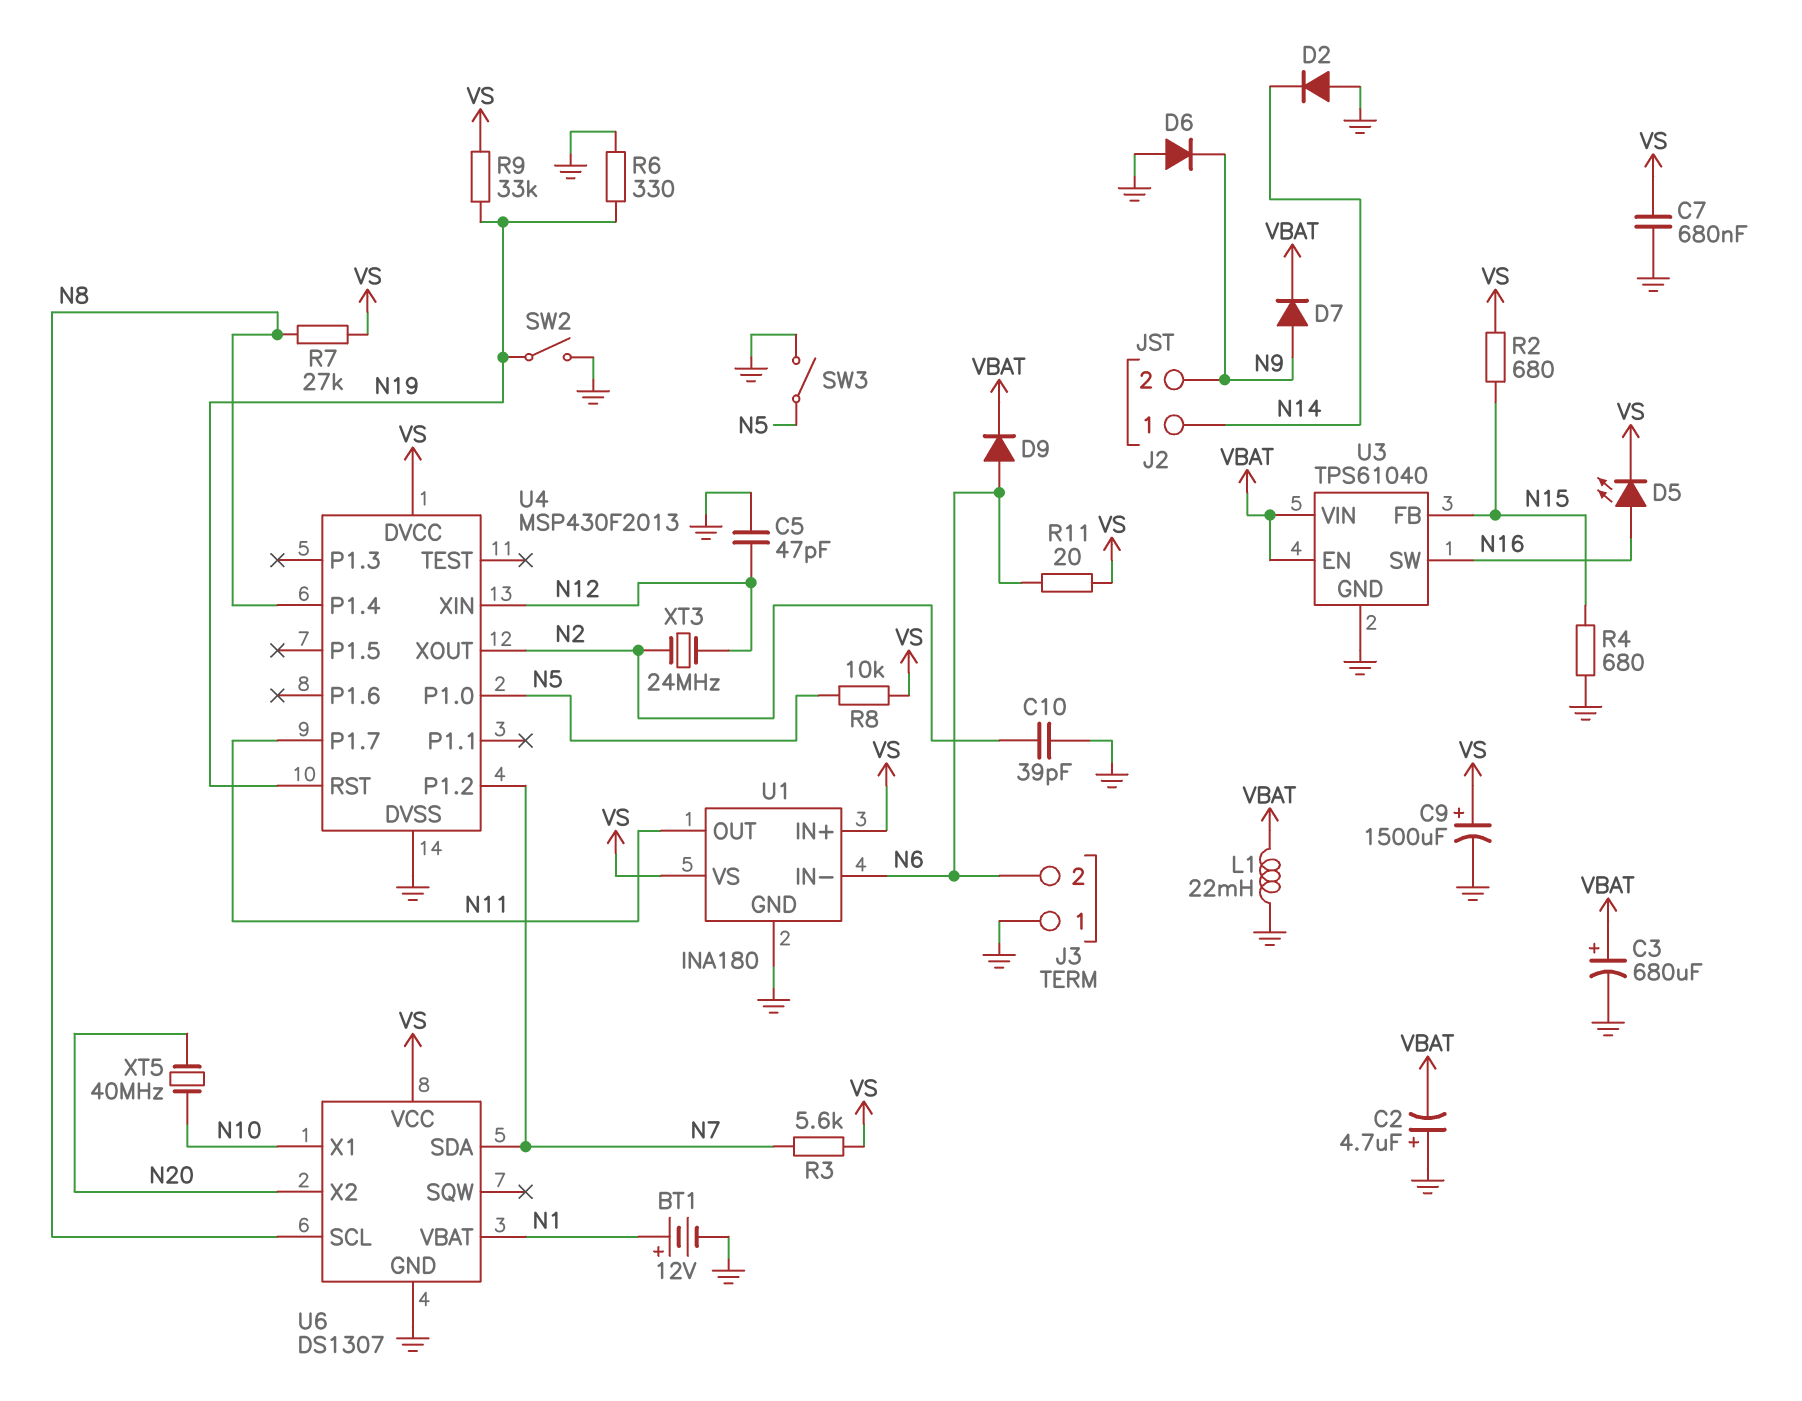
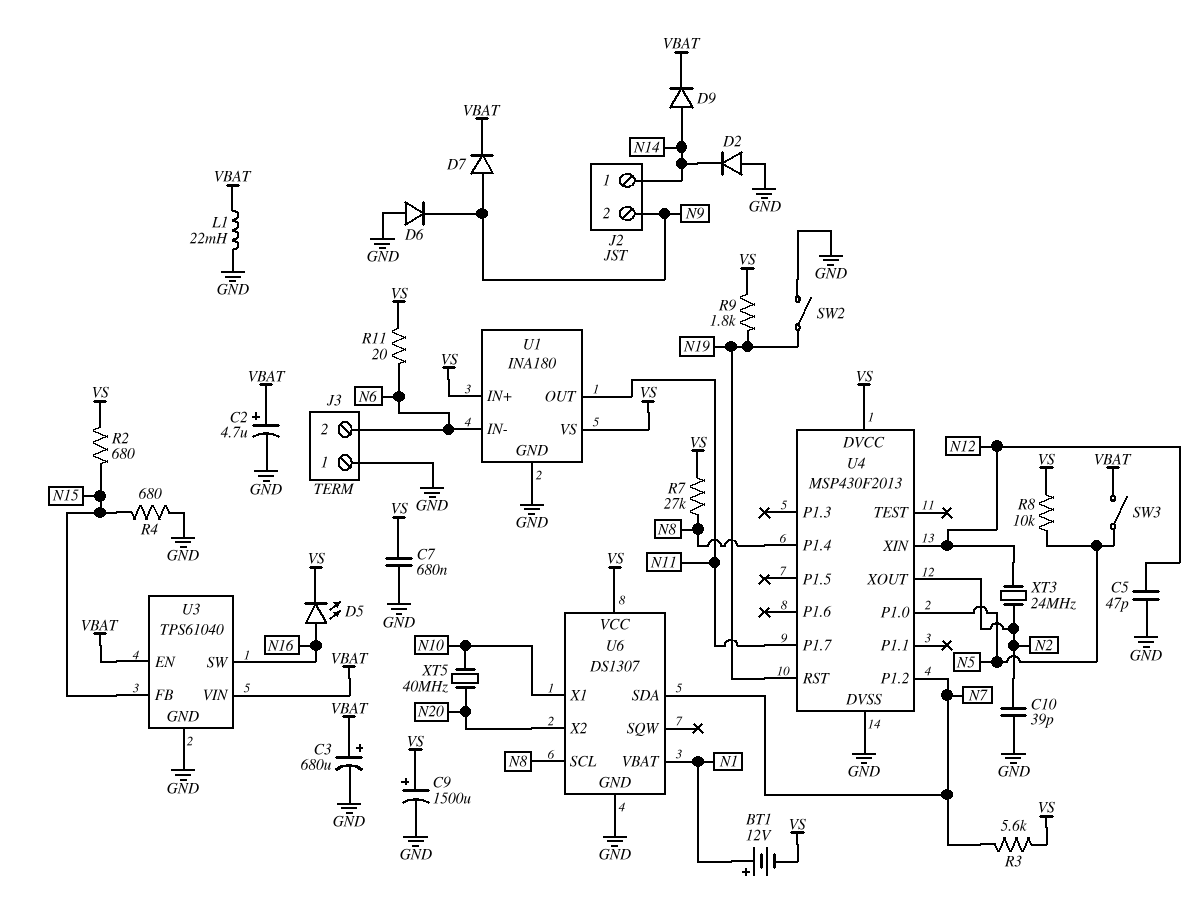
BT1: 12V (plus N1, minus GND) -> 12V (plus N1, minus VS)
C2: 4.7uF (plus GND, minus VBAT) -> 4.7uF (plus VBAT, minus GND)
D9: diode (A N6, K VBAT) -> diode (A N14, K VBAT)
R6: 330 (GND, N19) -> none
R9: 33k (N19, VS) -> 1.8k (N19, VS)
SW3: switch (GND, N5) -> switch (N5, VBAT)

